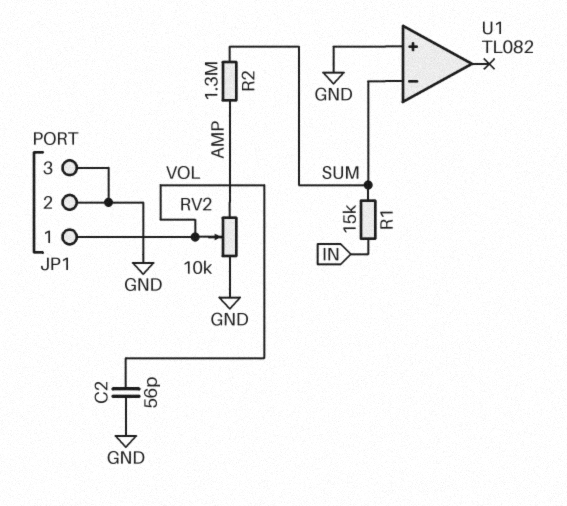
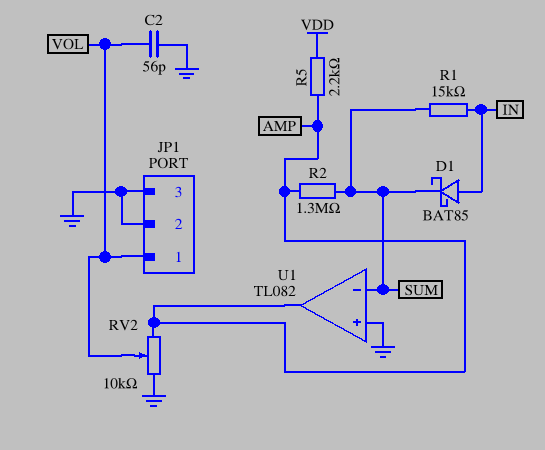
D1: none -> schottky BAT85 (A IN, K SUM)
R5: none -> 2.2k (AMP, VDD)
U1 pin out: none -> AMP

